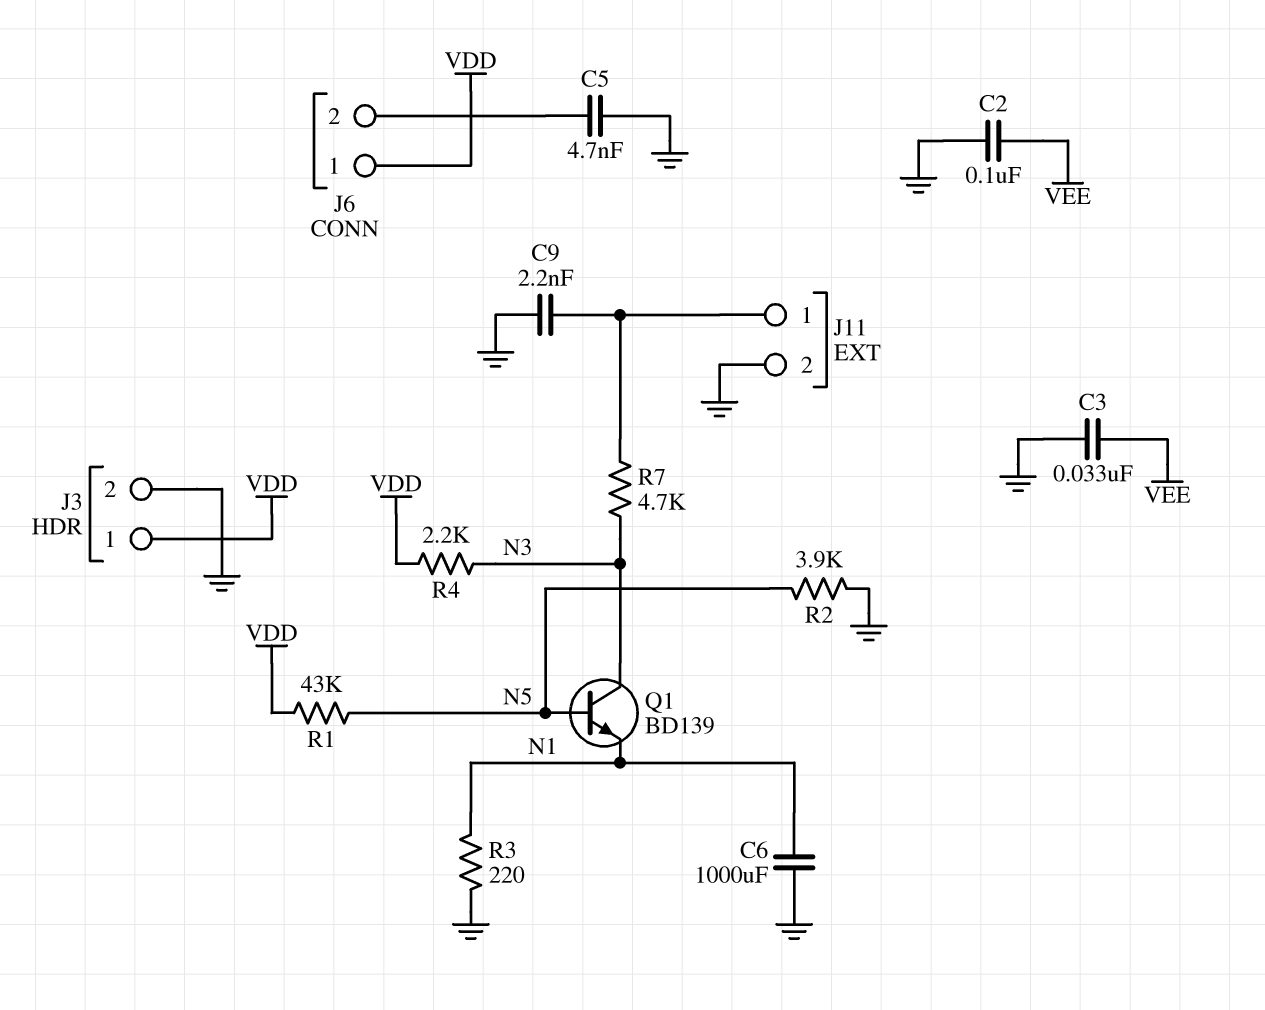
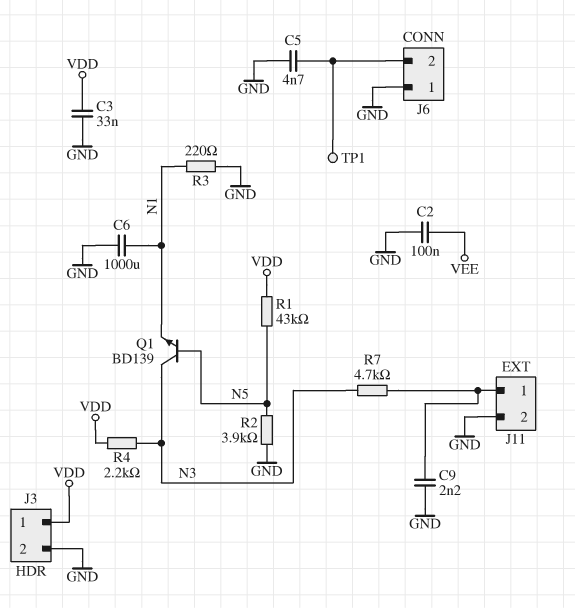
C3: 33nF (GND, VEE) -> 33nF (GND, VDD)
J6 pin 1: VDD -> GND
TP1: none -> test point (J6/2)

